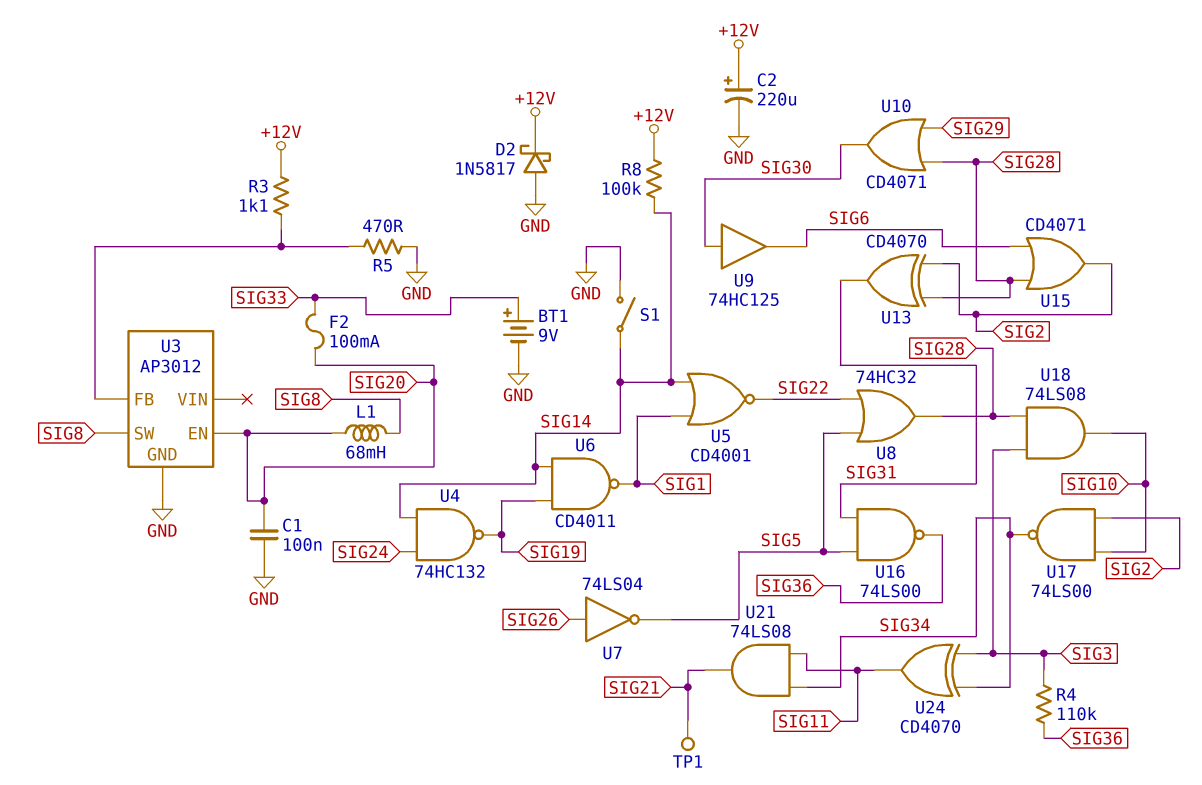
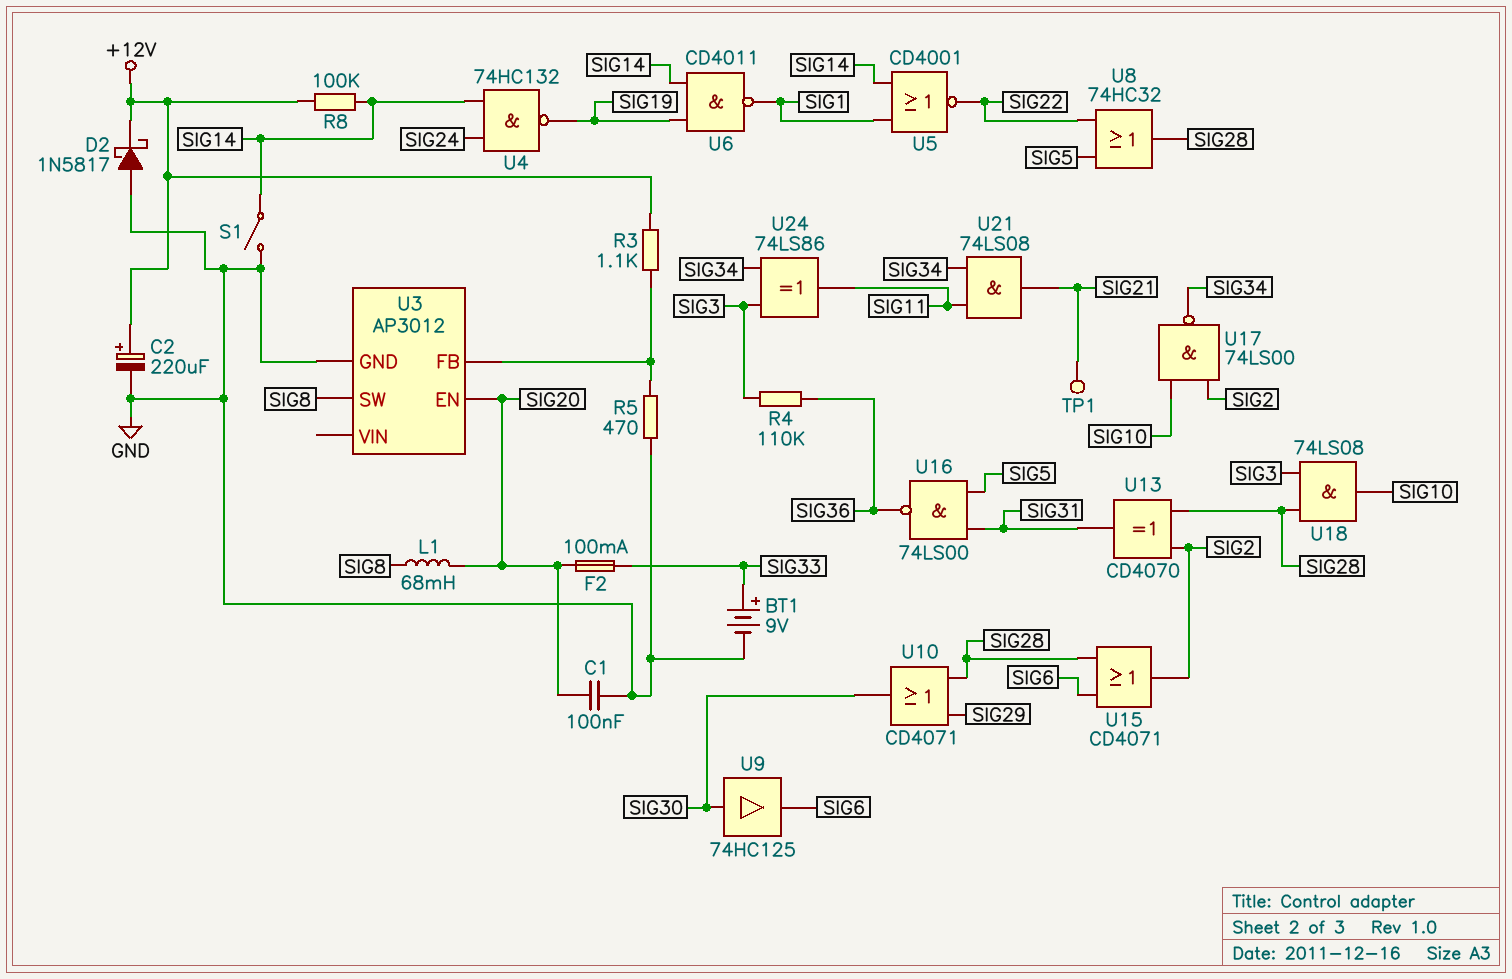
U7: NOT 74LS04 (in SIG26, out SIG5) -> none
U24: XOR CD4070 (in SIG3, in SIG34, out SIG11) -> XOR 74LS86 (in SIG3, in SIG34, out SIG11)

